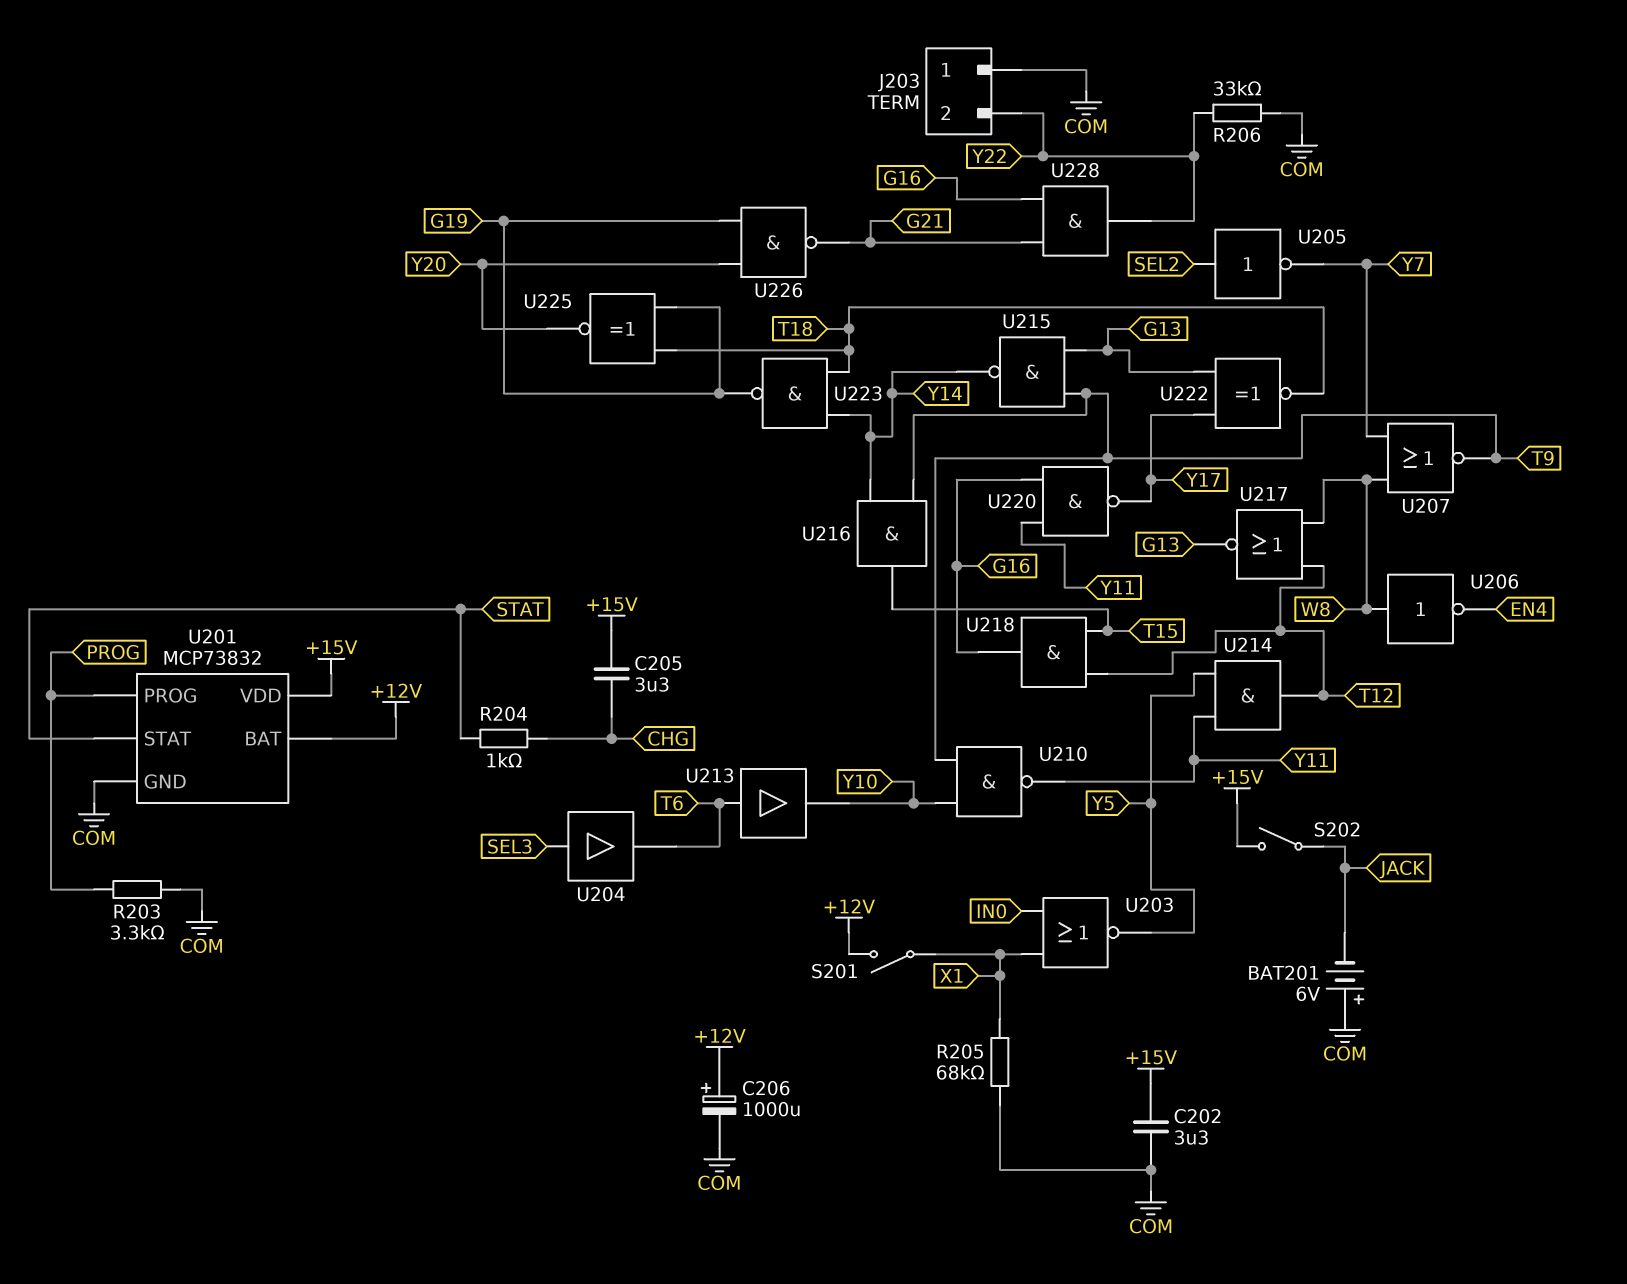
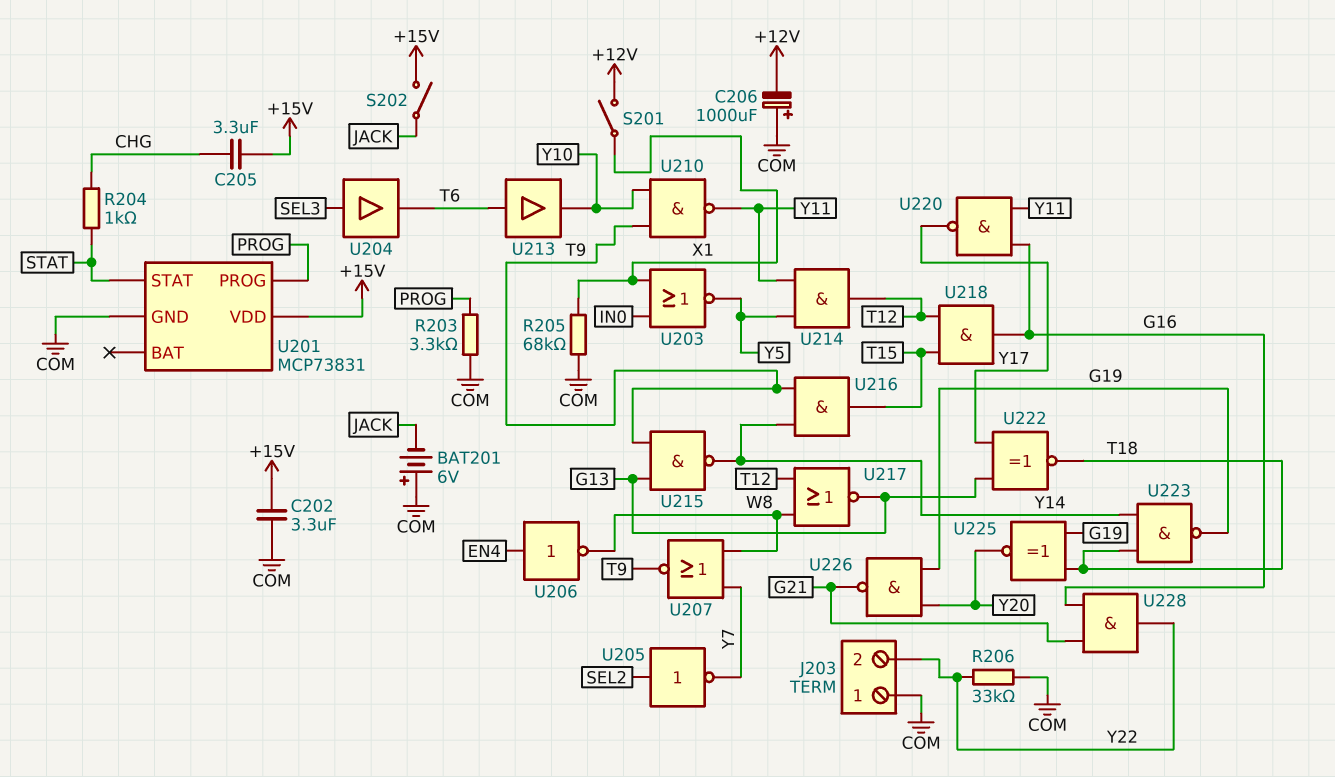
C206: 1000uF (plus +12V, minus COM) -> 1000uF (plus COM, minus +12V)
U201: MCP73832 -> MCP73831
U201 pin BAT: +12V -> none
U206: NOT (in W8, out EN4) -> NOT (in EN4, out W8)

